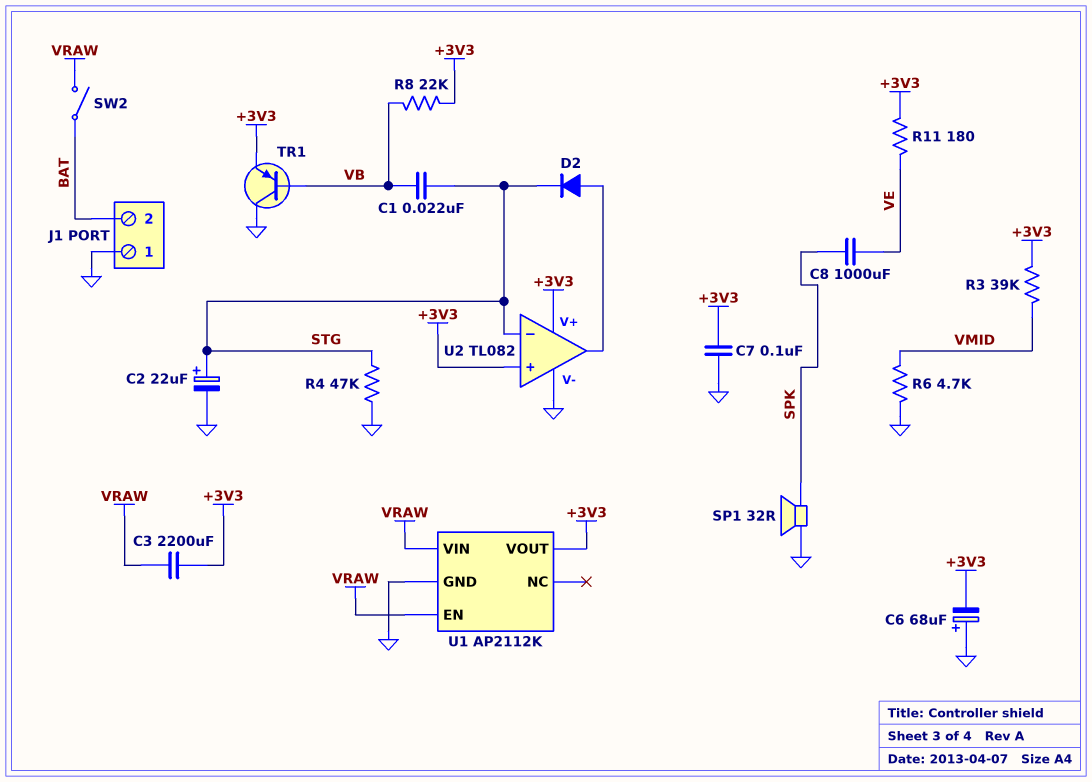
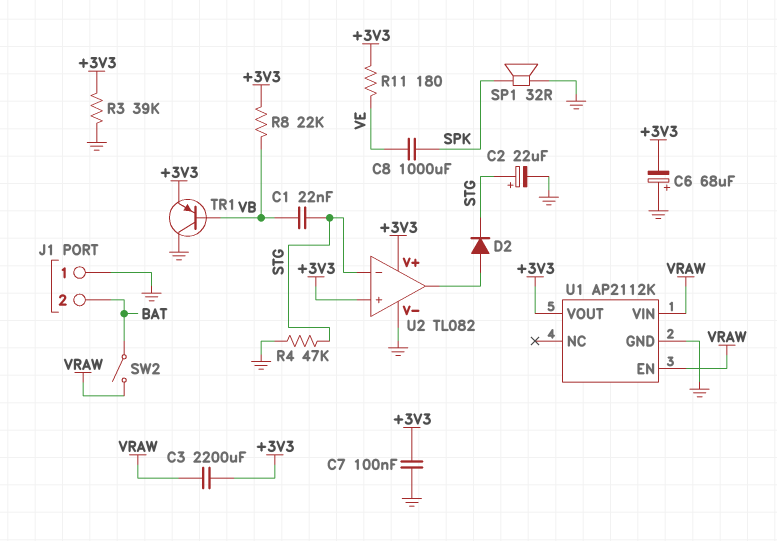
R3: 39k (+3V3, VMID) -> 39k (+3V3, GND)
R6: 4.7k (GND, VMID) -> none

